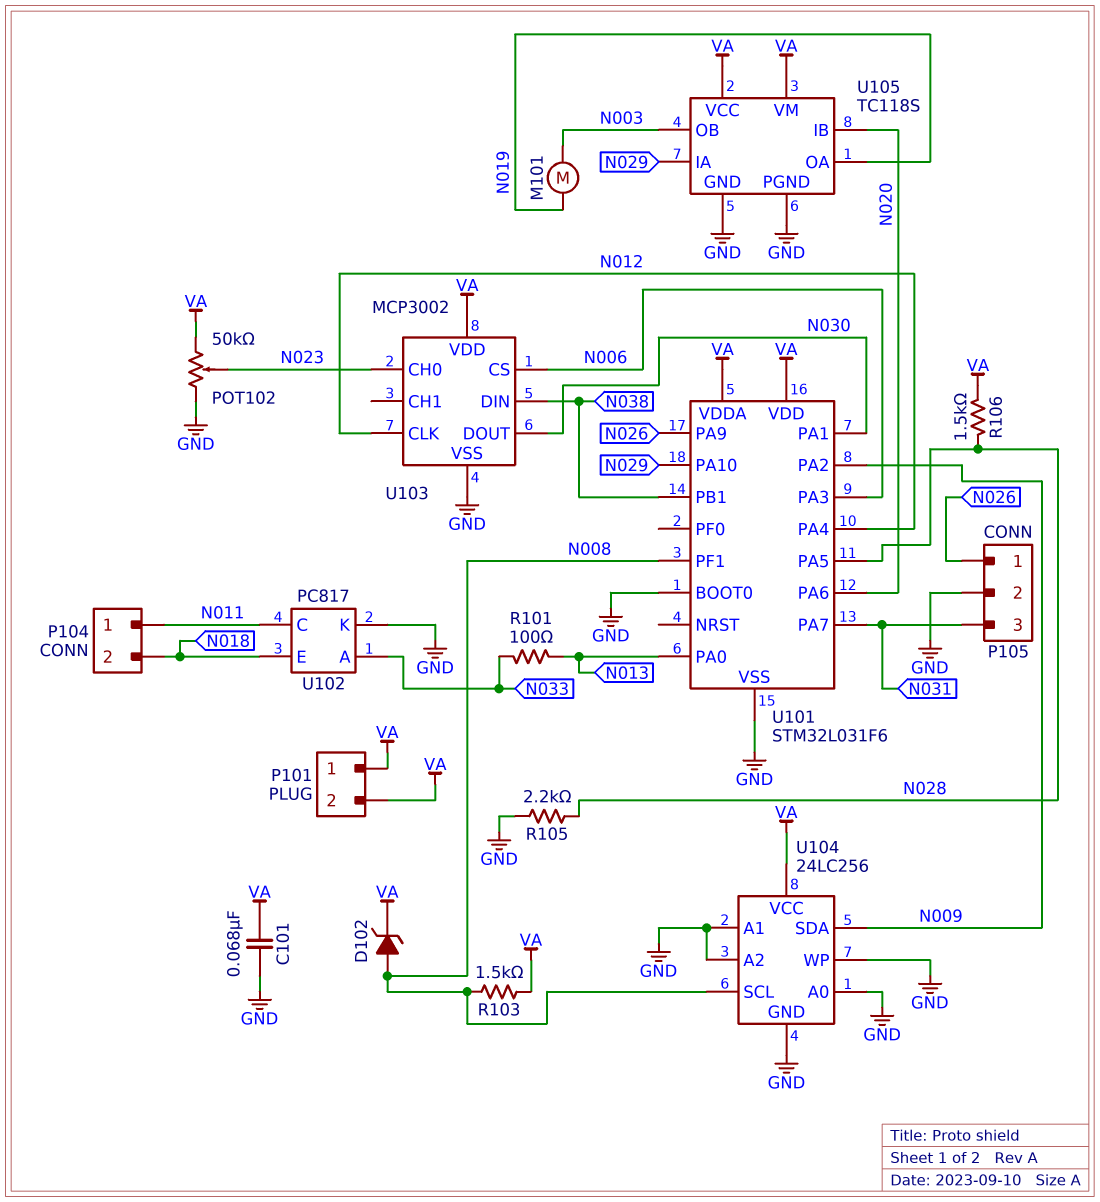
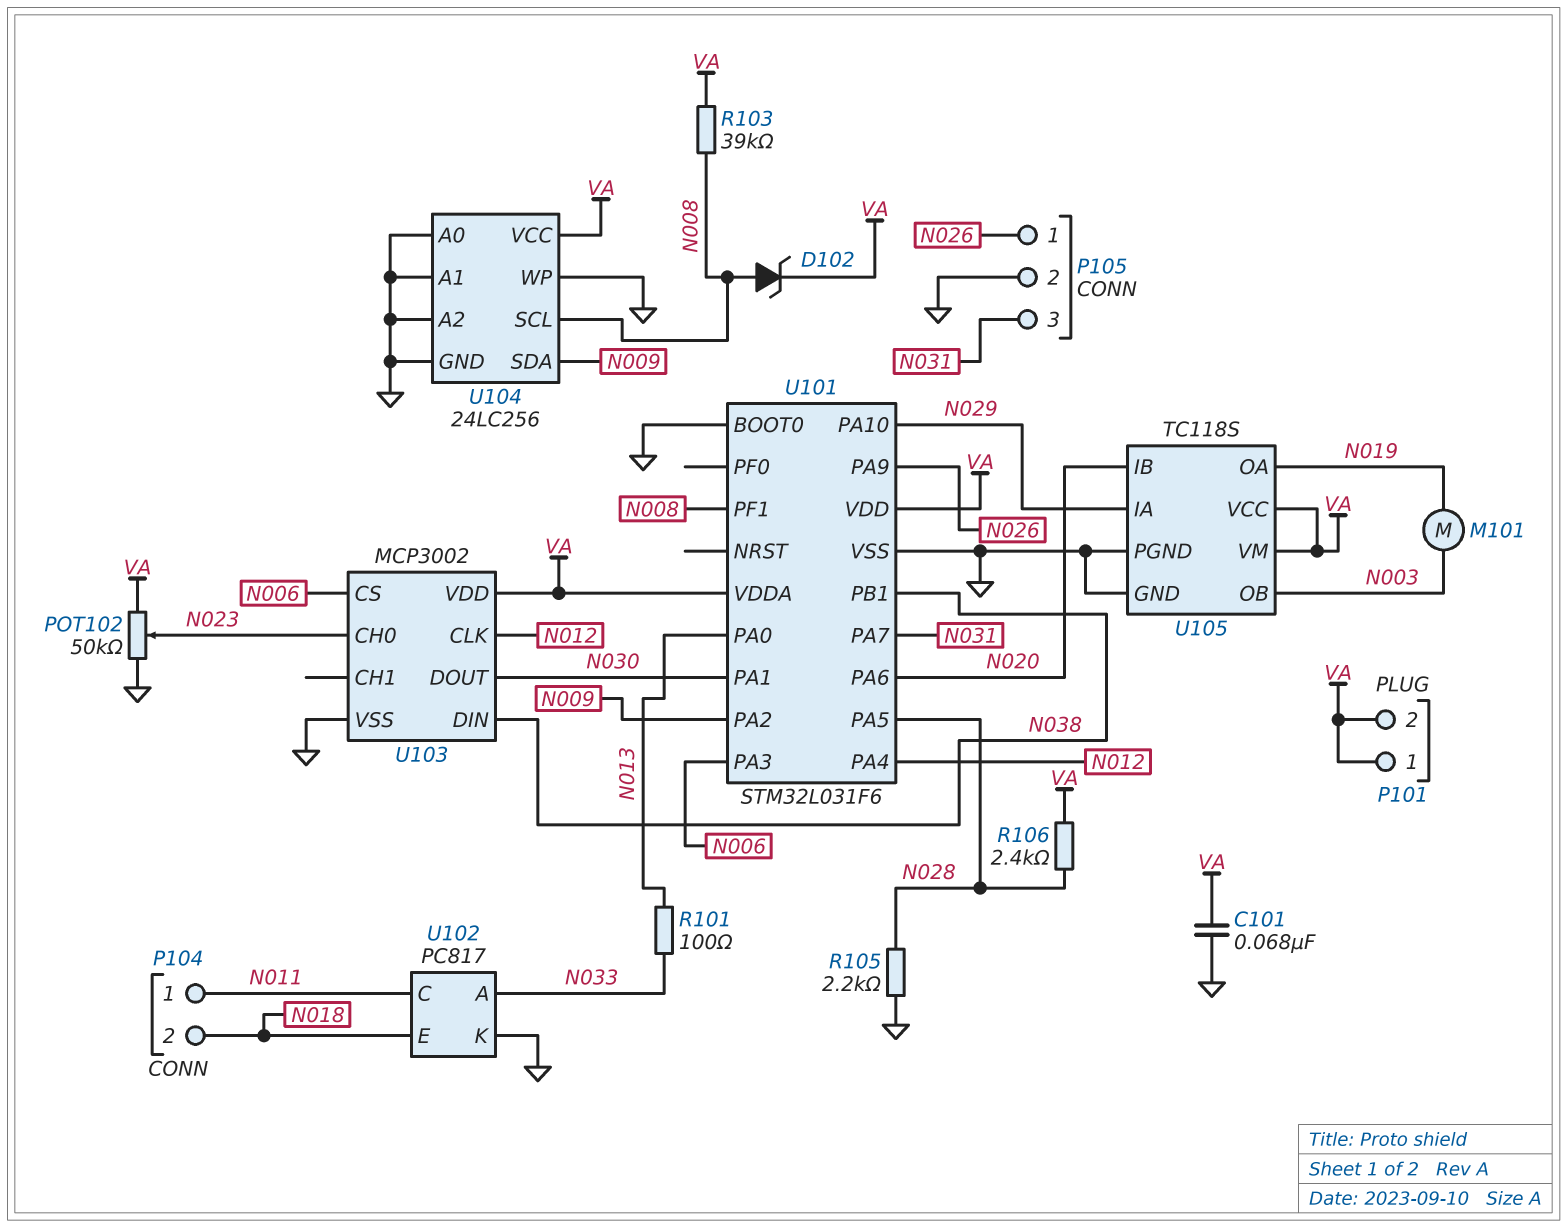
R103: 1.5k (N008, VA) -> 39k (N008, VA)
R106: 1.5k (N028, VA) -> 2.4k (N028, VA)

